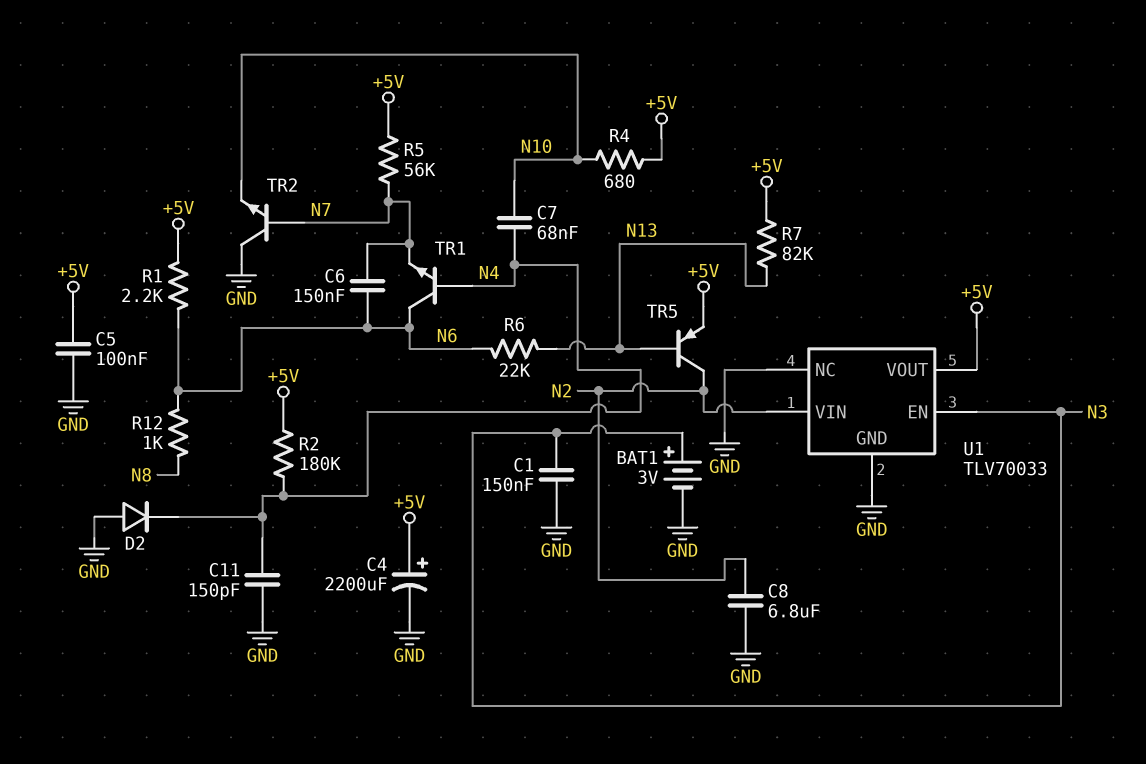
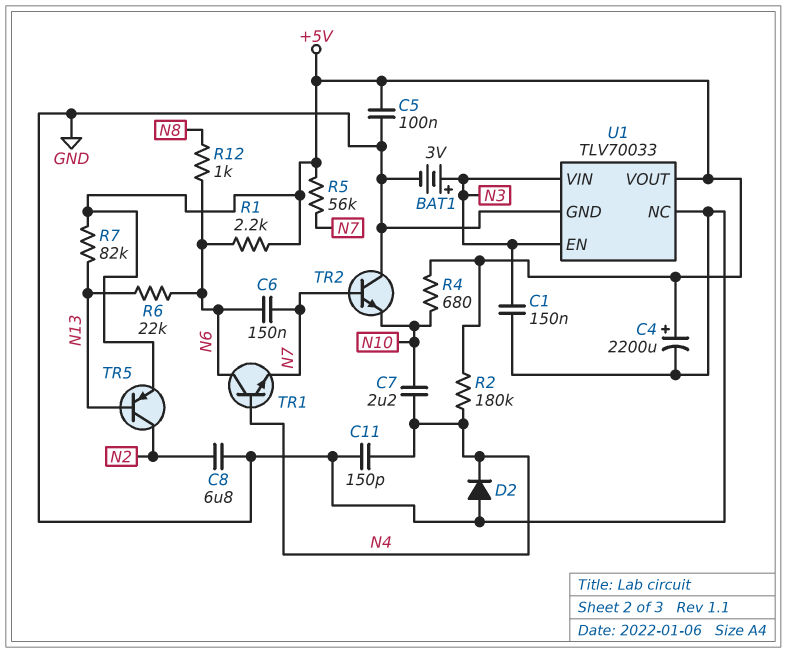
C7: 68nF (N4, N10) -> 2.2uF (N4, N10)
U1 pin VIN: N2 -> N3

